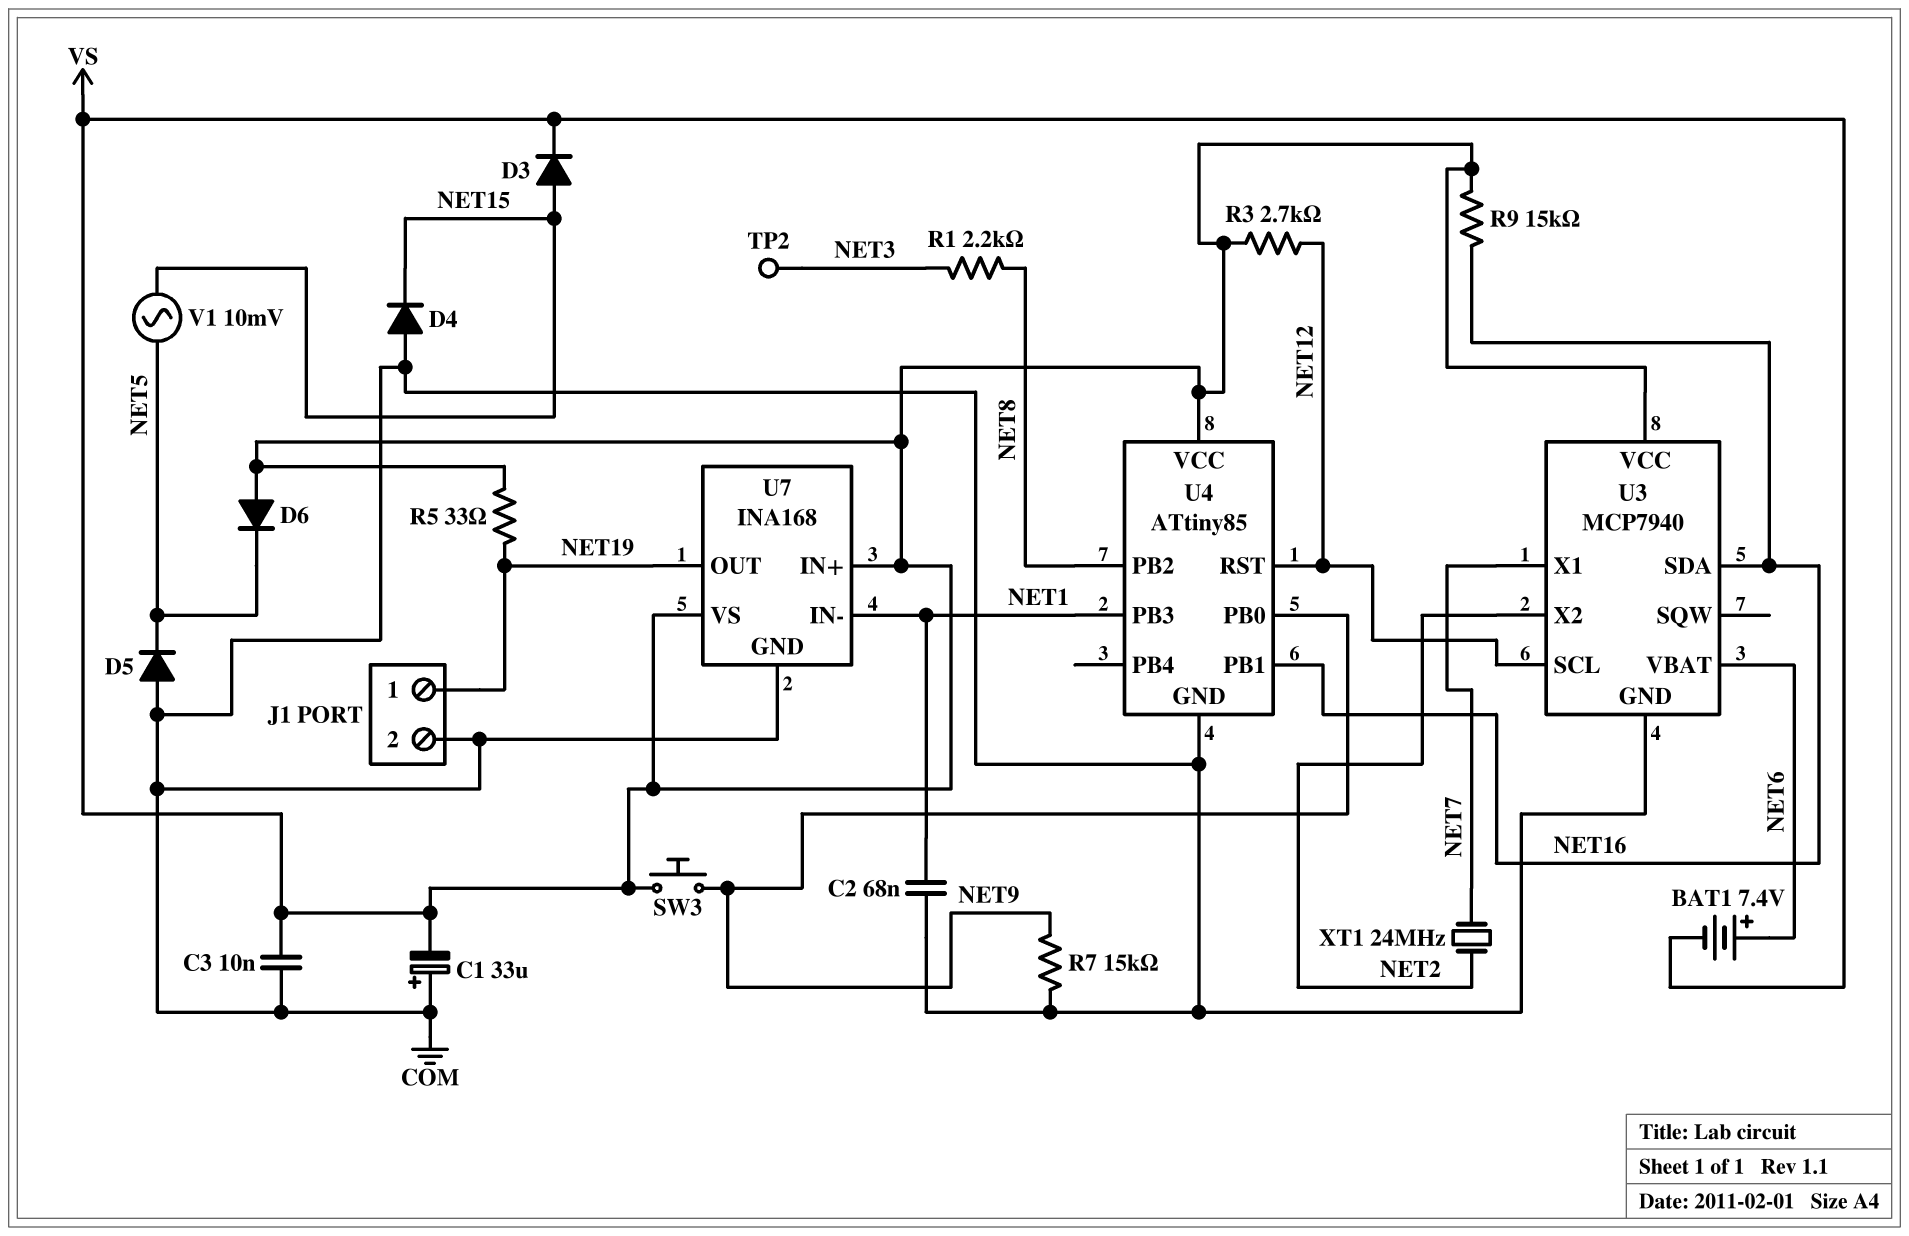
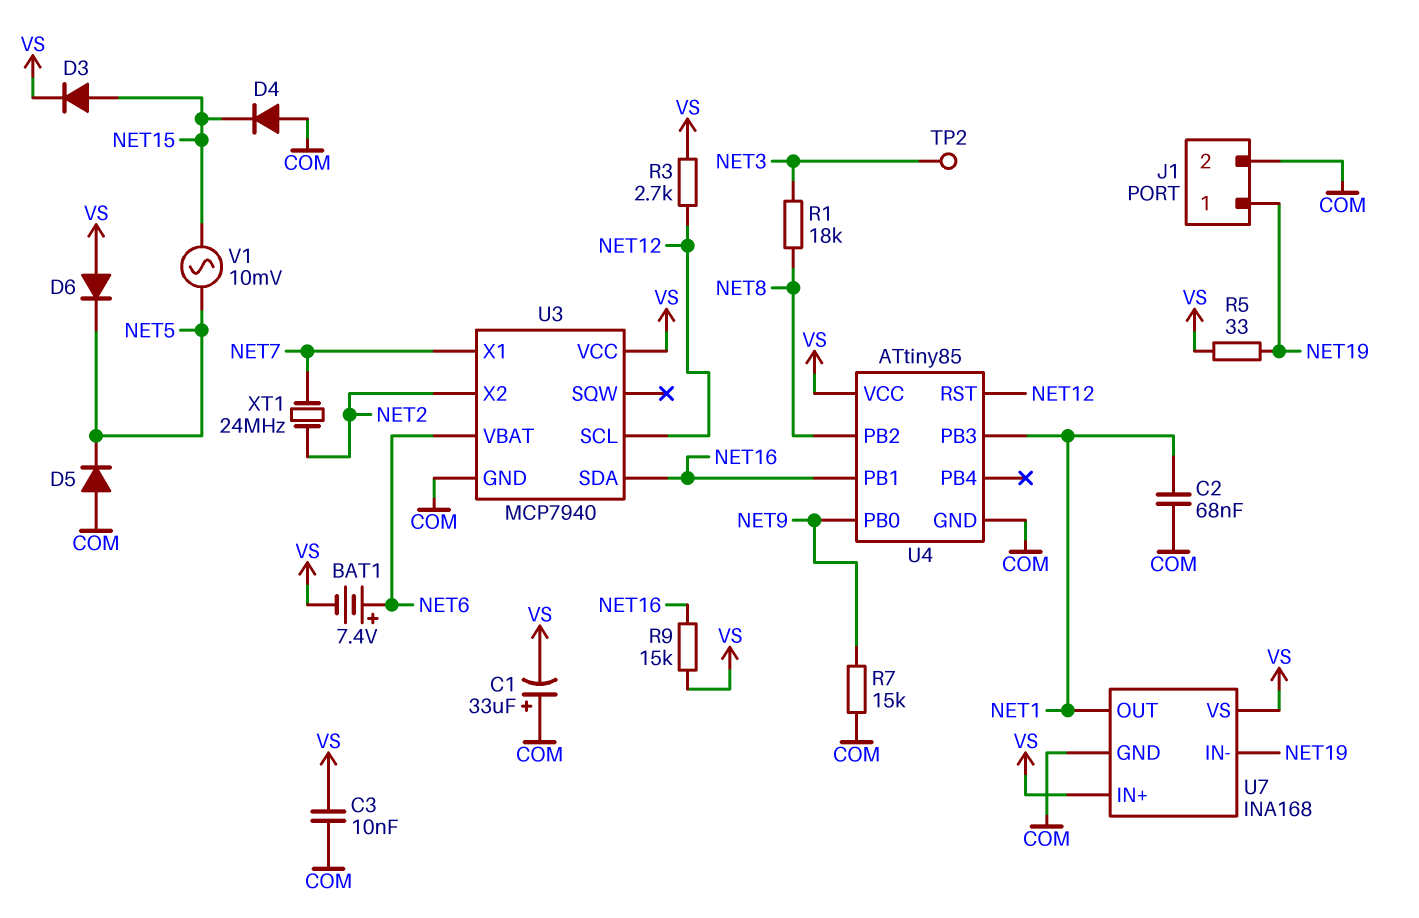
R1: 2.2k (NET3, NET8) -> 18k (NET3, NET8)
SW3: button (NET9, VS) -> none
U7 pin IN-: NET1 -> NET19
U7 pin OUT: NET19 -> NET1

